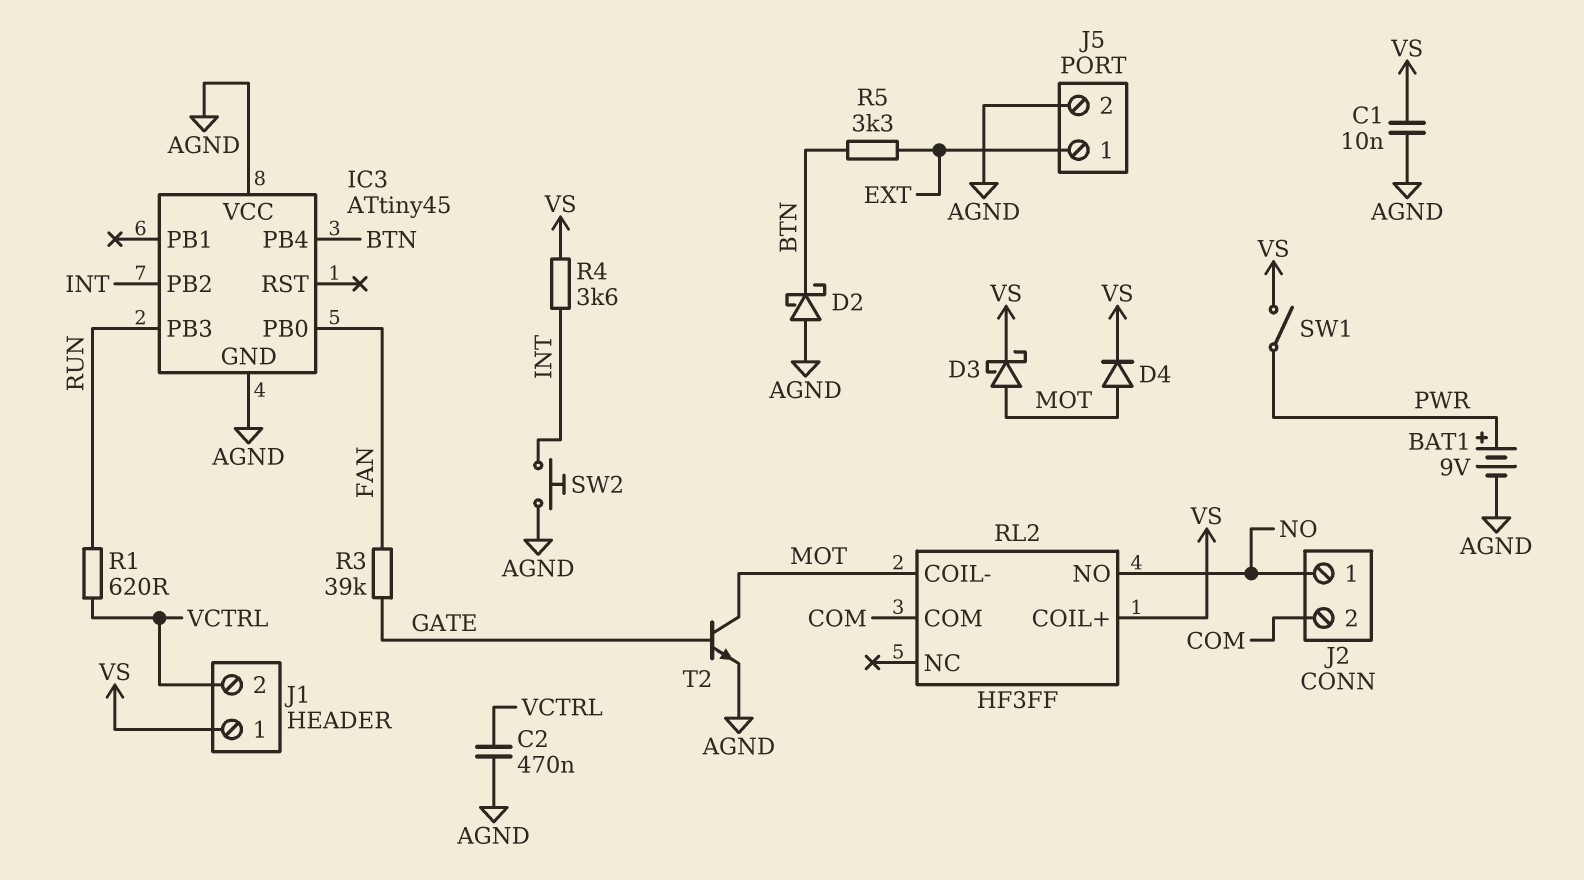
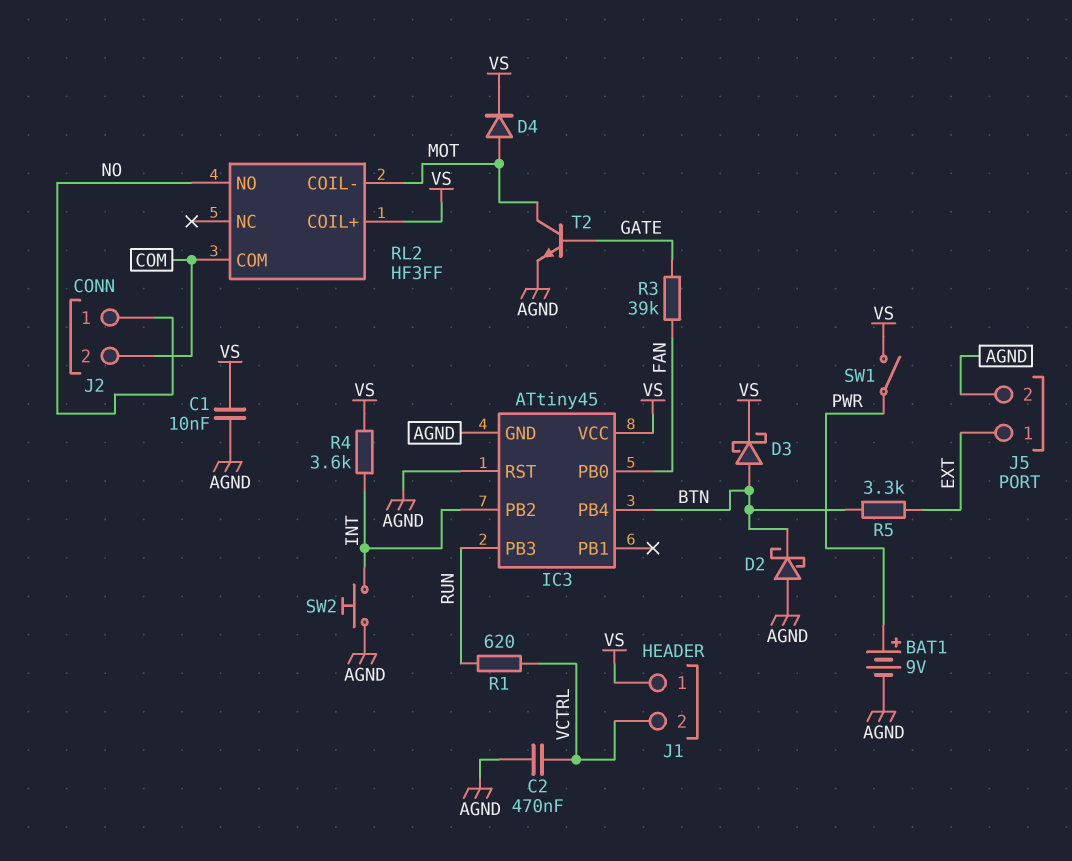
D3: schottky (A MOT, K VS) -> schottky (A BTN, K VS)
IC3 pin RST: none -> AGND
IC3 pin VCC: AGND -> VS

